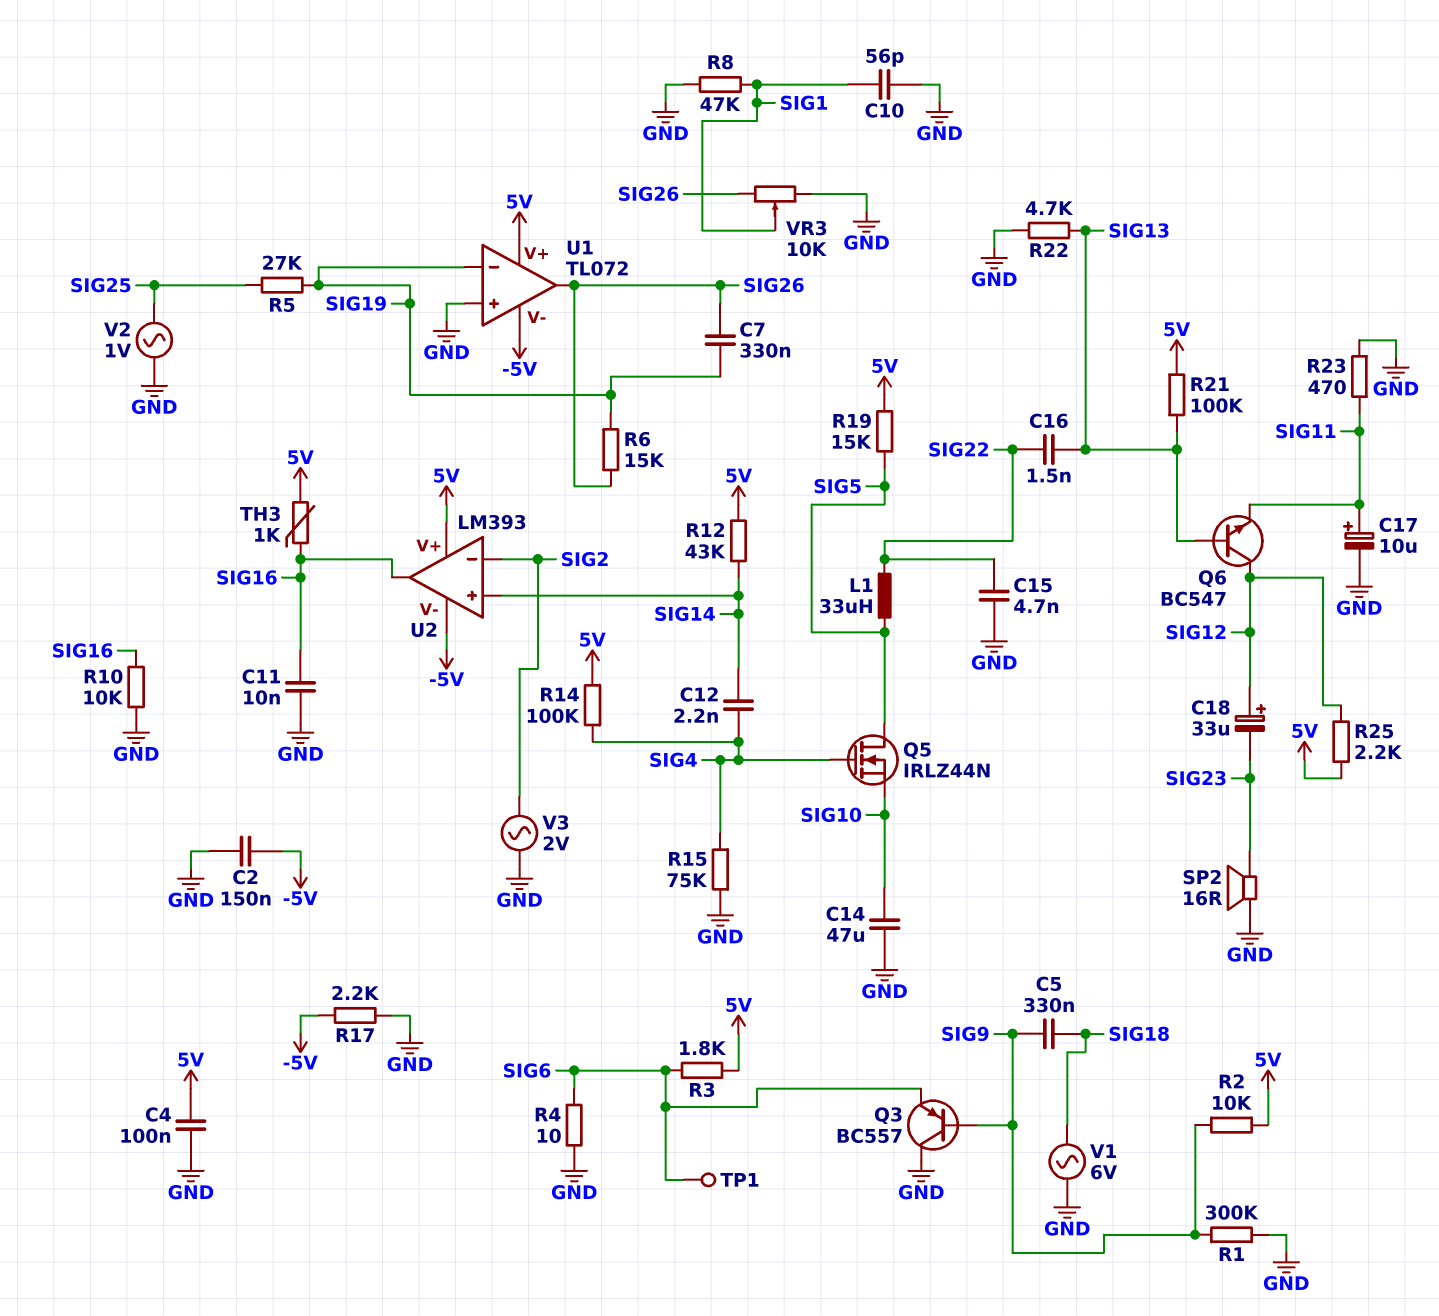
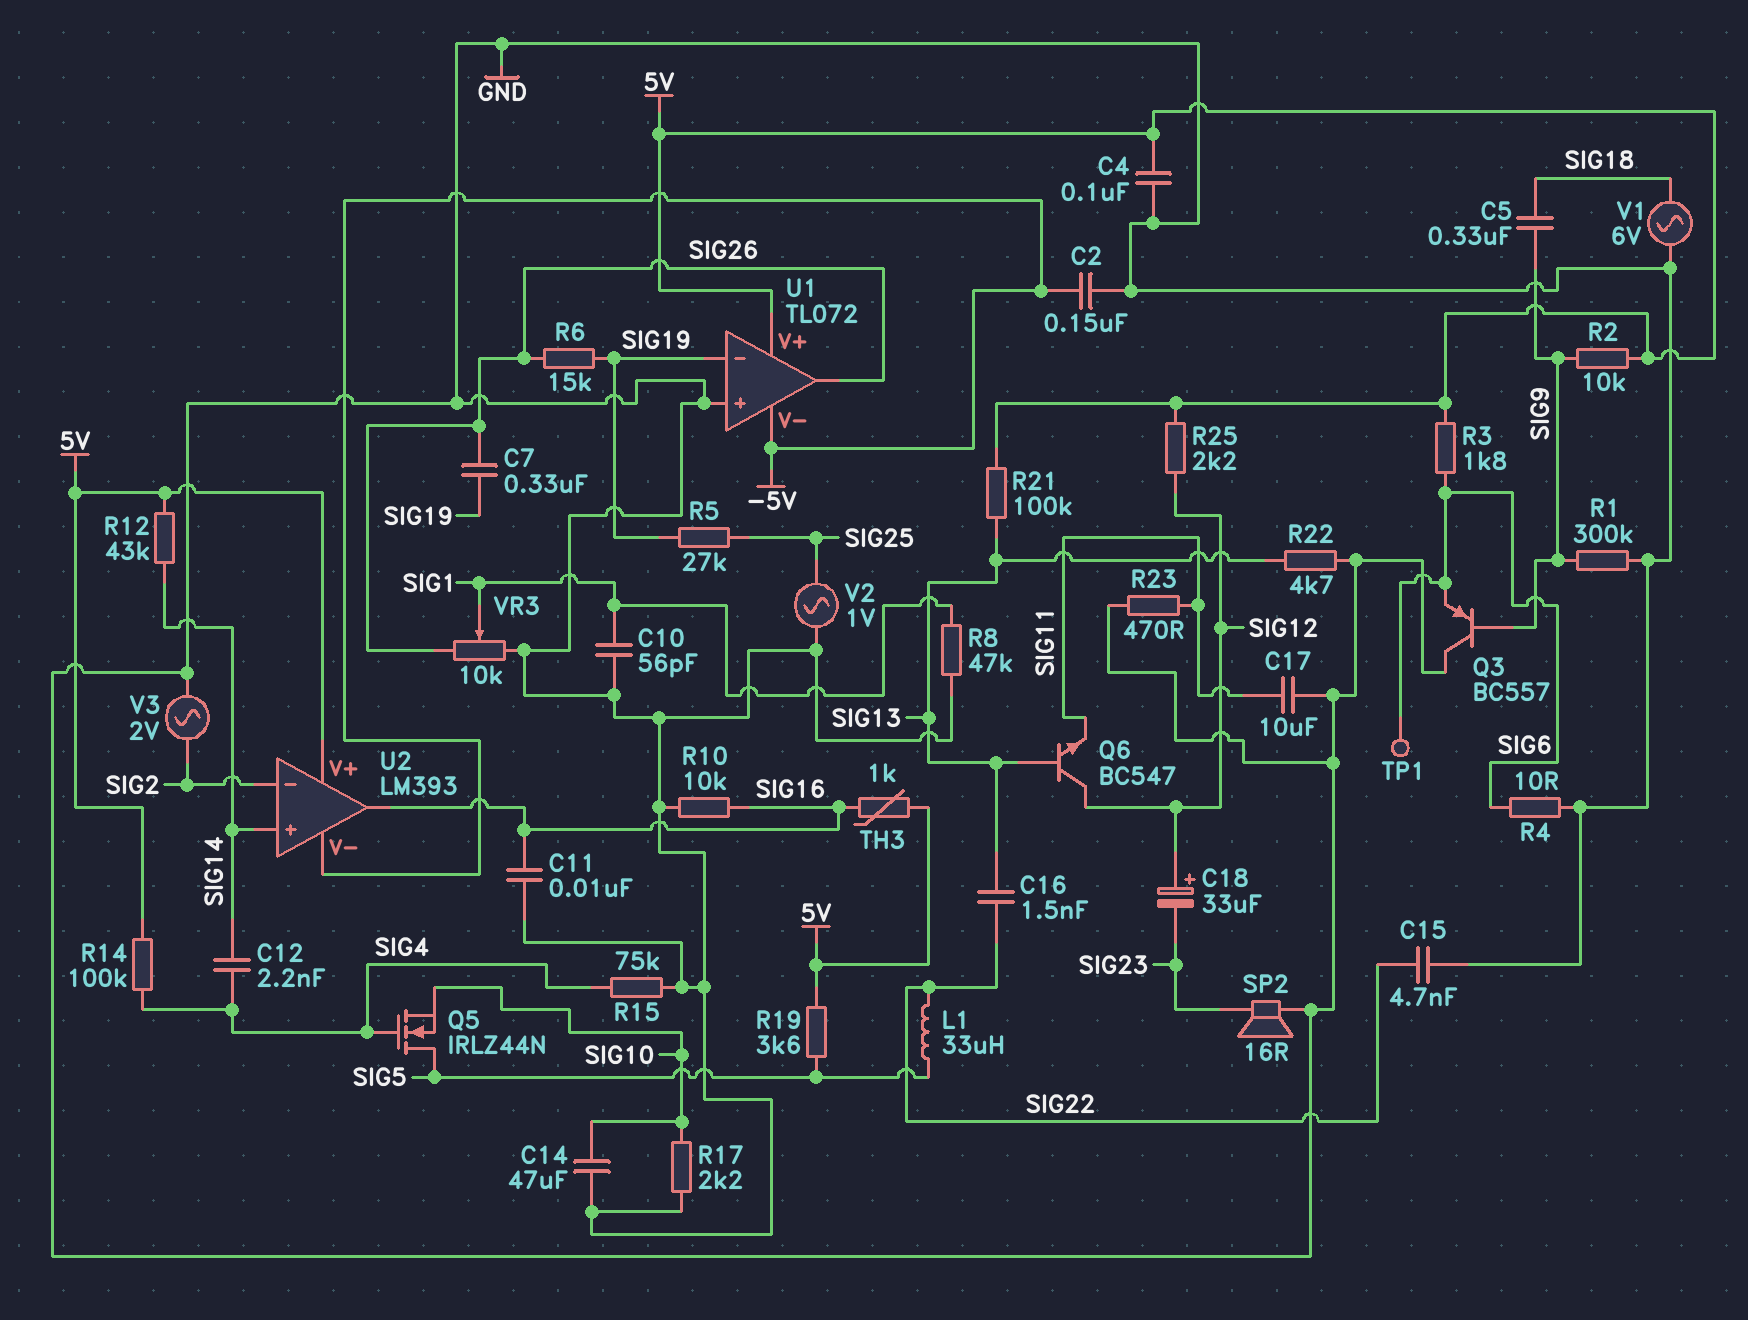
C17: 10uF (plus SIG11, minus GND) -> 10uF (GND, SIG11)
R17: 2.2k (-5V, GND) -> 2.2k (GND, SIG10)
R19: 15k (5V, SIG5) -> 3.6k (5V, SIG5)

